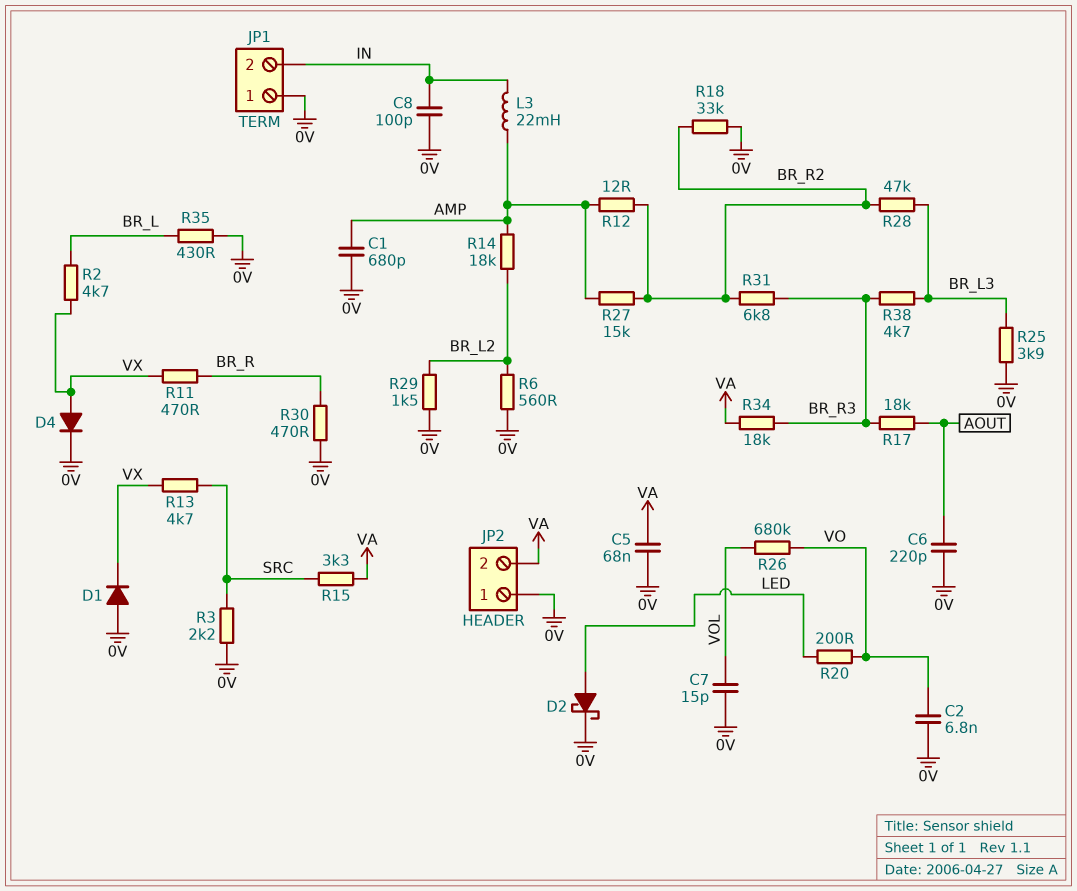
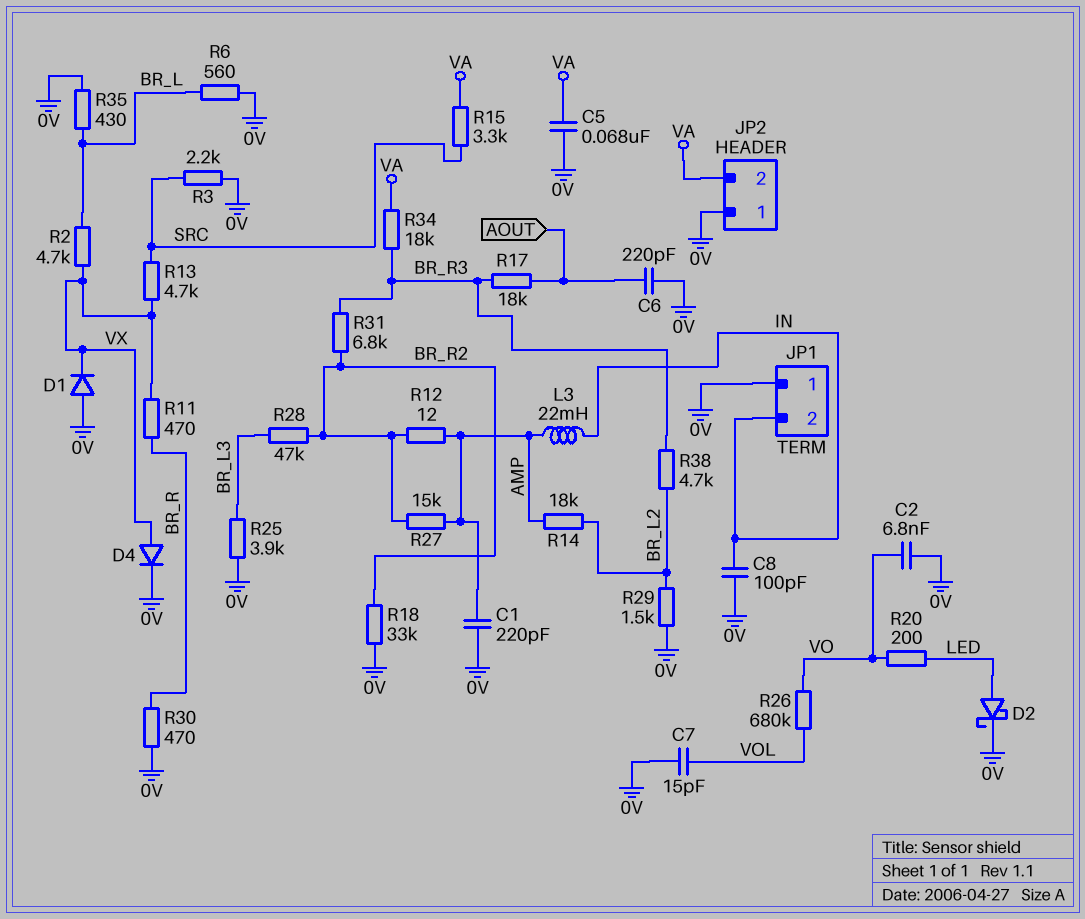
C1: 680pF (0V, AMP) -> 220pF (0V, AMP)
R6: 560 (0V, BR_L2) -> 560 (0V, BR_L)
R38: 4.7k (BR_L3, BR_R3) -> 4.7k (BR_L2, BR_R3)

